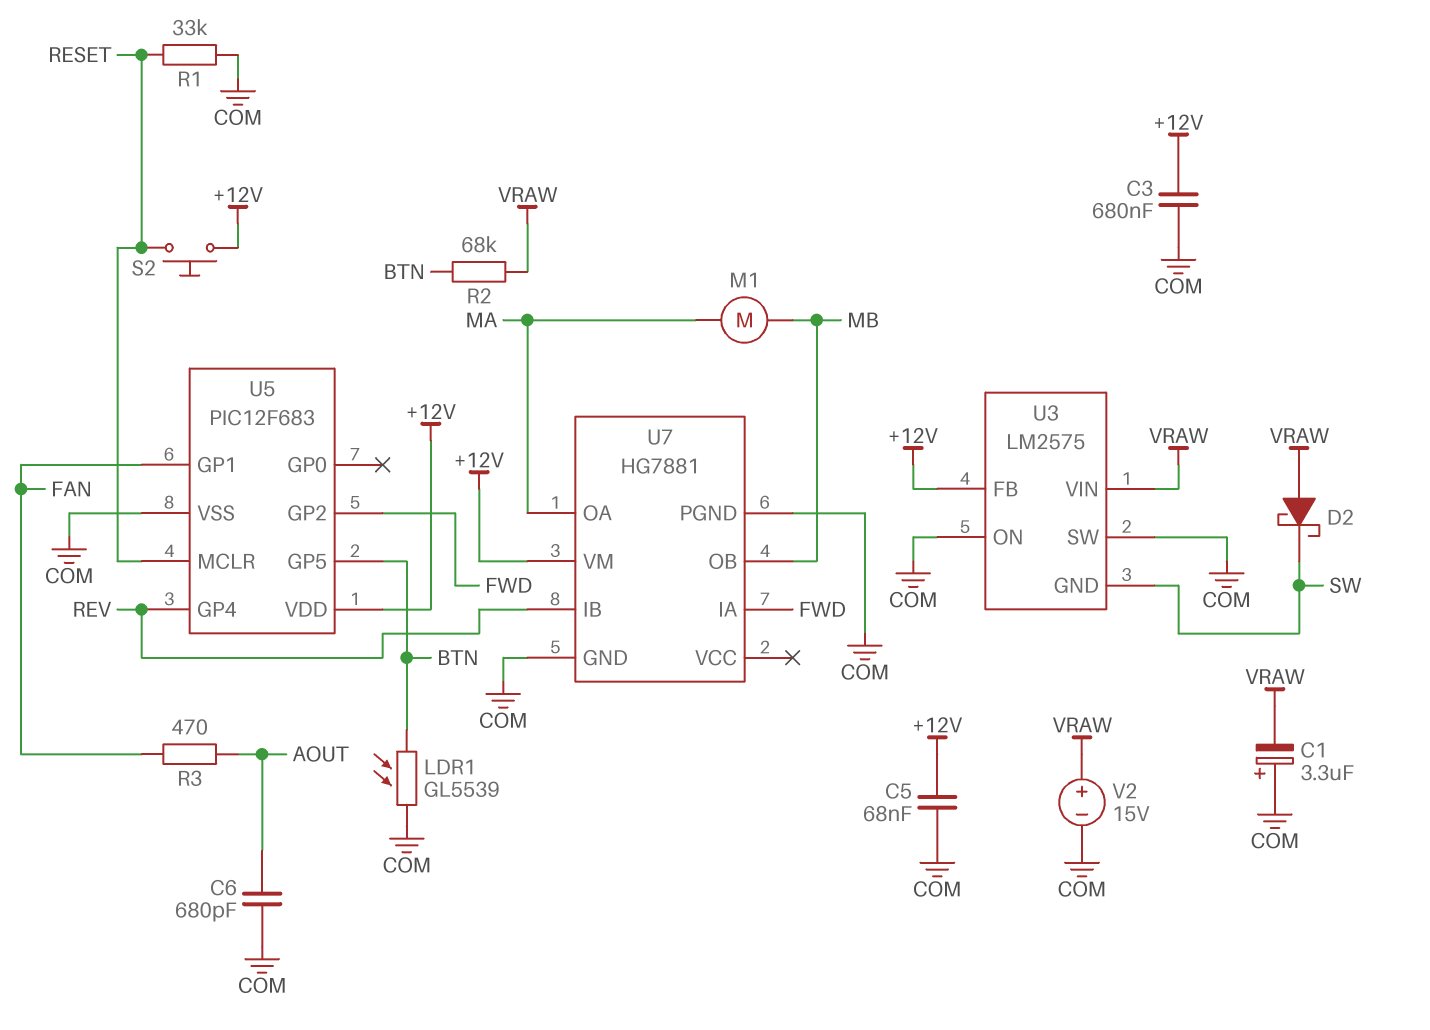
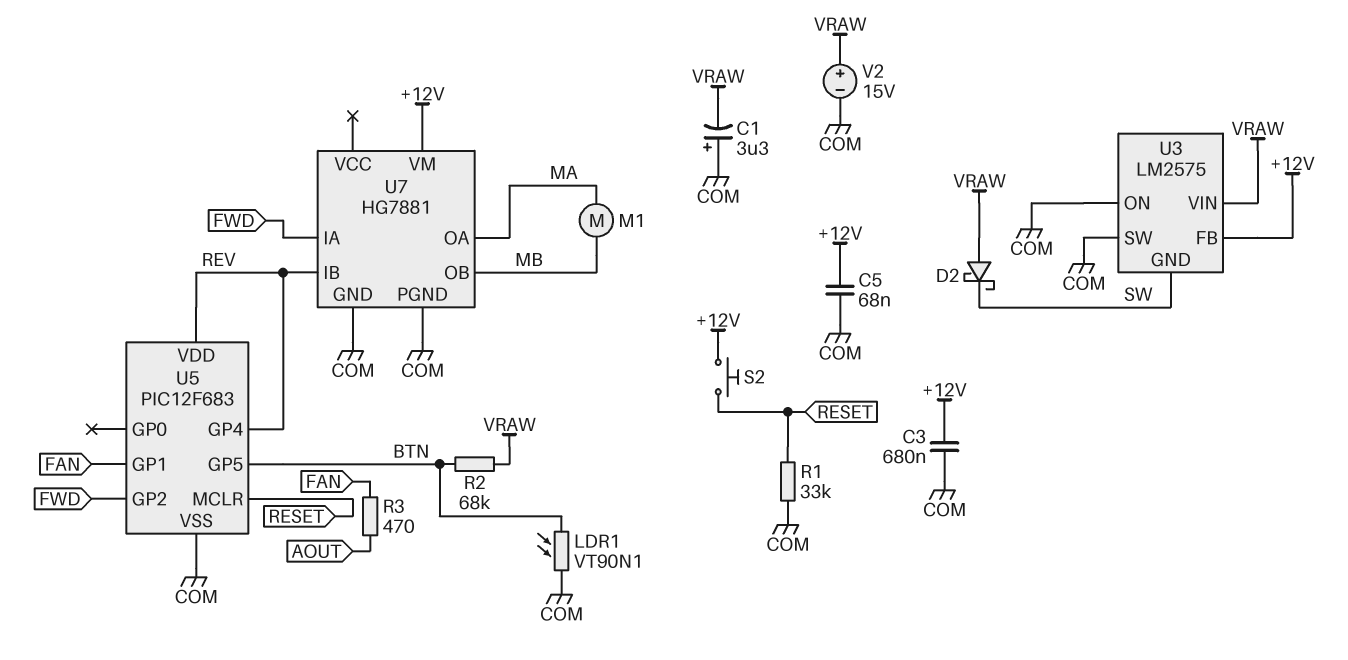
C6: 680pF (AOUT, COM) -> none
LDR1: GL5539 (BTN, COM) -> VT90N1 (BTN, COM)
U5 pin VDD: +12V -> REV

